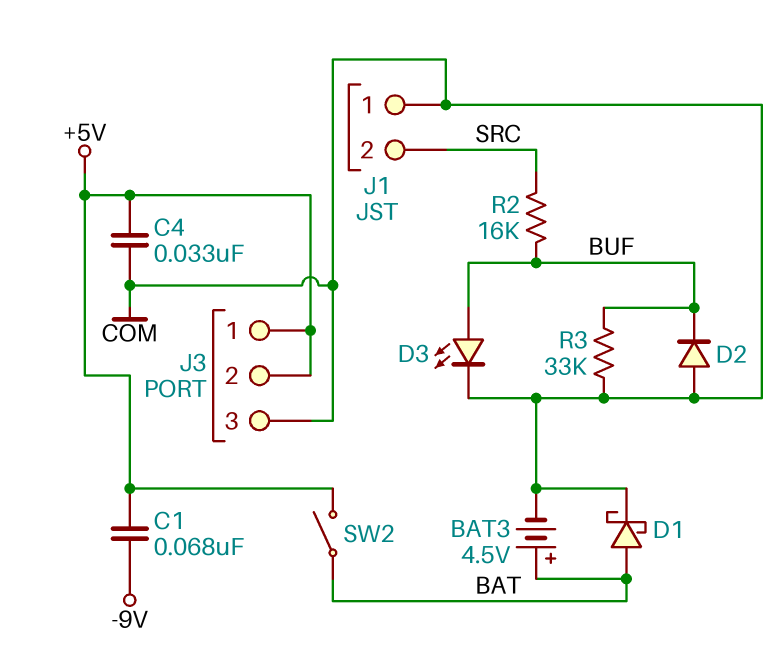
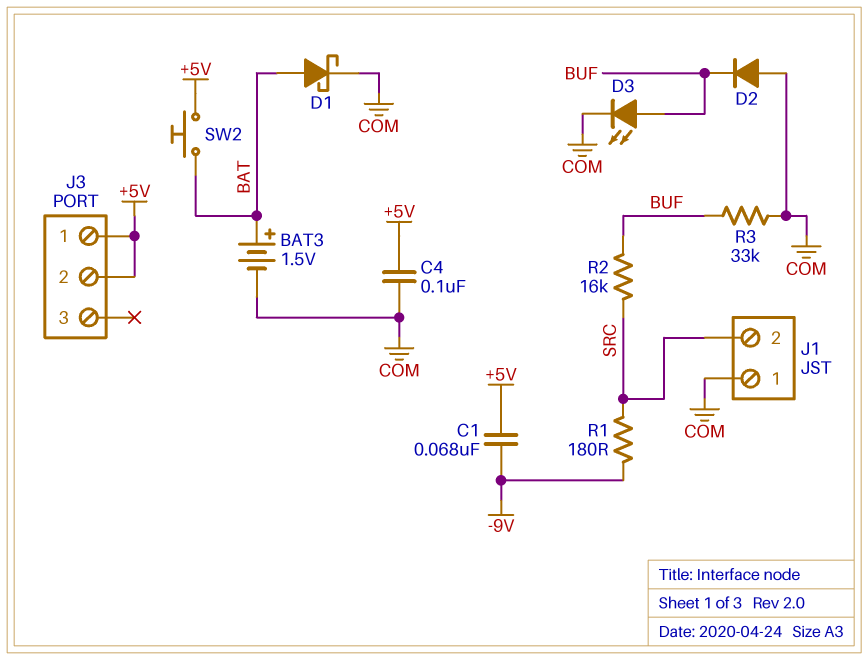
BAT3: 4.5V (plus BAT, minus COM) -> 1.5V (plus BAT, minus COM)
C4: 33nF (+5V, COM) -> 100nF (+5V, COM)
J3 pin 3: COM -> none
R1: none -> 180 (-9V, SRC)
SW2: switch (+5V, BAT) -> button (+5V, BAT)

